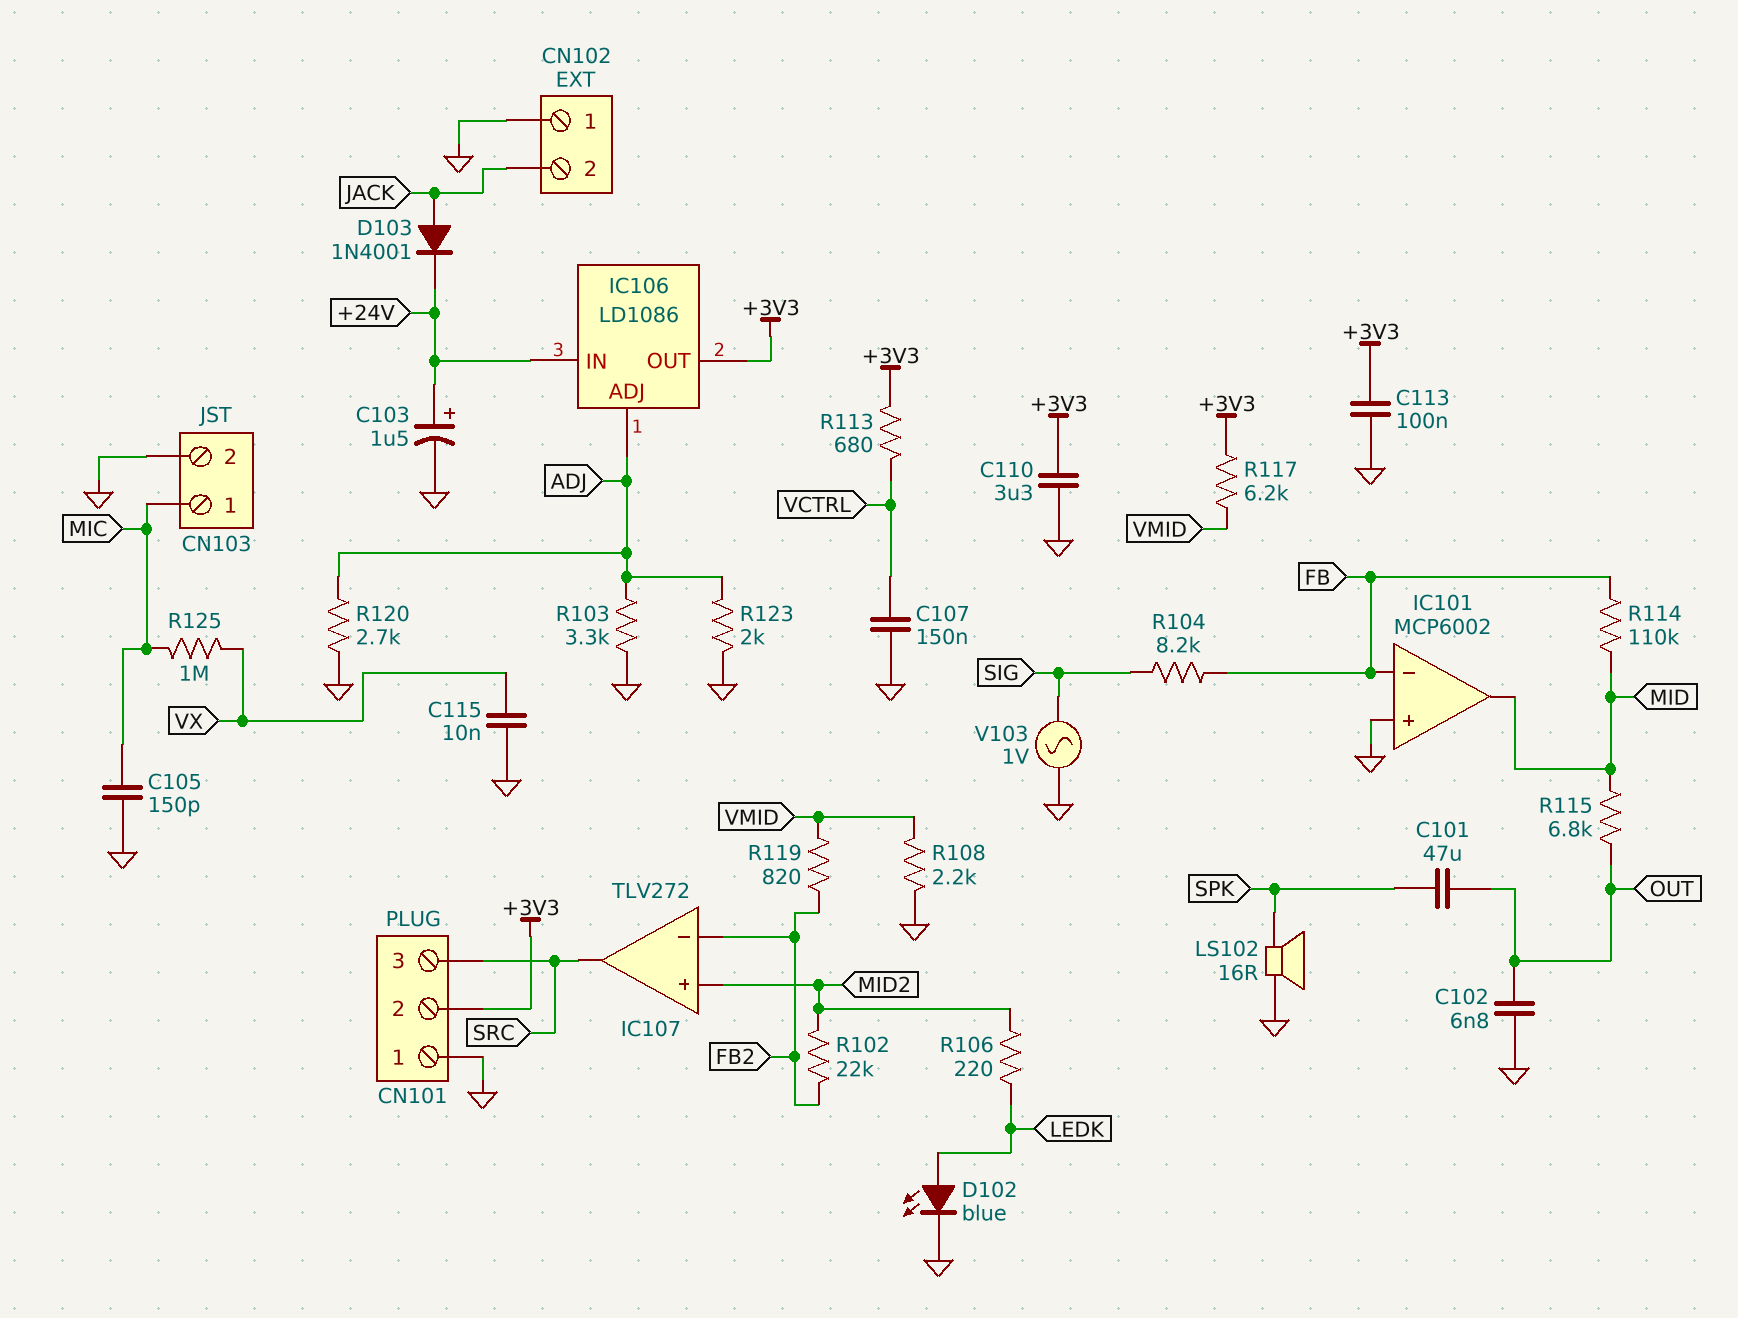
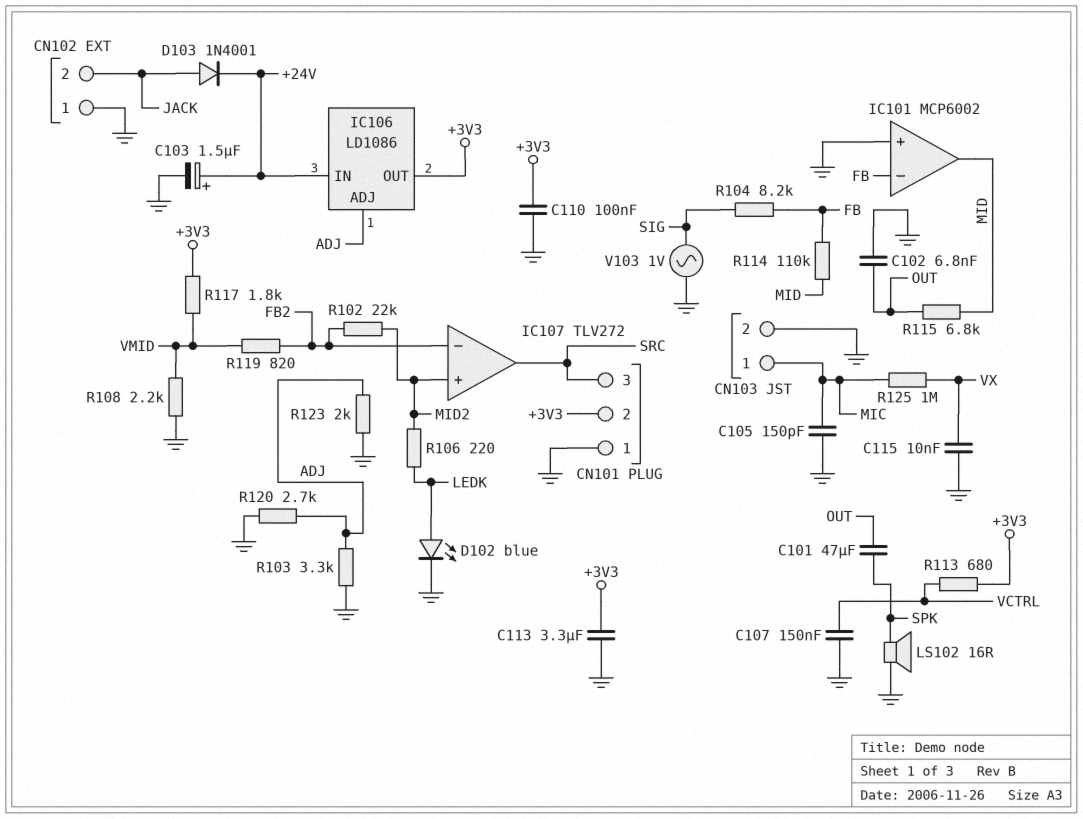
C110: 3.3uF (+3V3, GND) -> 100nF (+3V3, GND)
C113: 100nF (+3V3, GND) -> 3.3uF (+3V3, GND)
R117: 6.2k (+3V3, VMID) -> 1.8k (+3V3, VMID)

